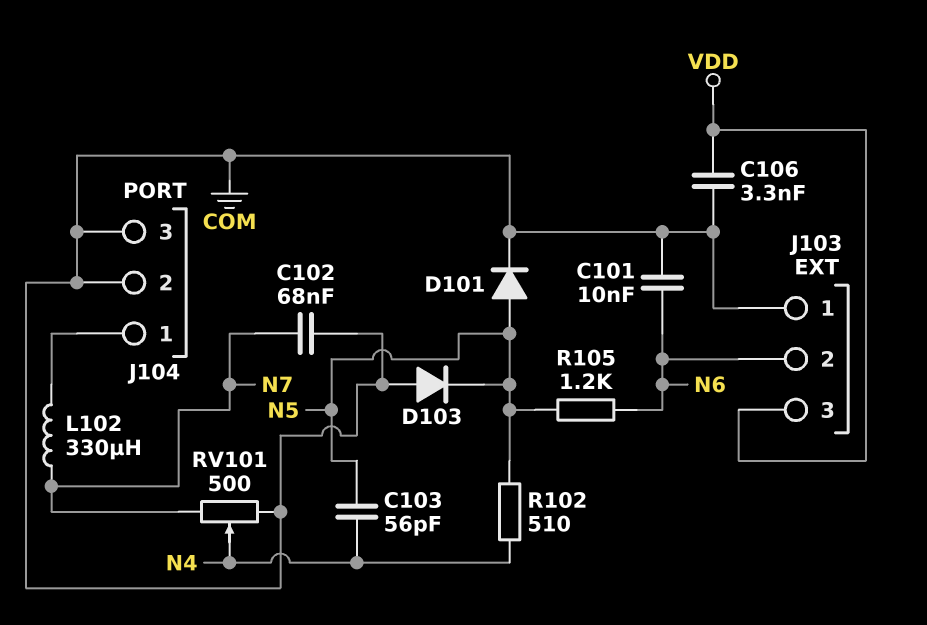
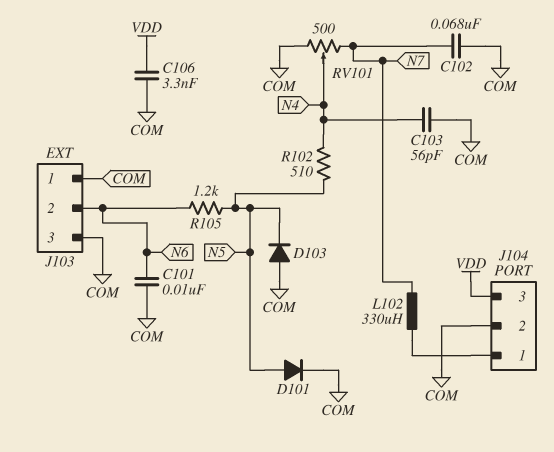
C103: 56pF (N4, N5) -> 56pF (COM, N4)
J103 pin 3: VDD -> COM
J104 pin 3: COM -> VDD

